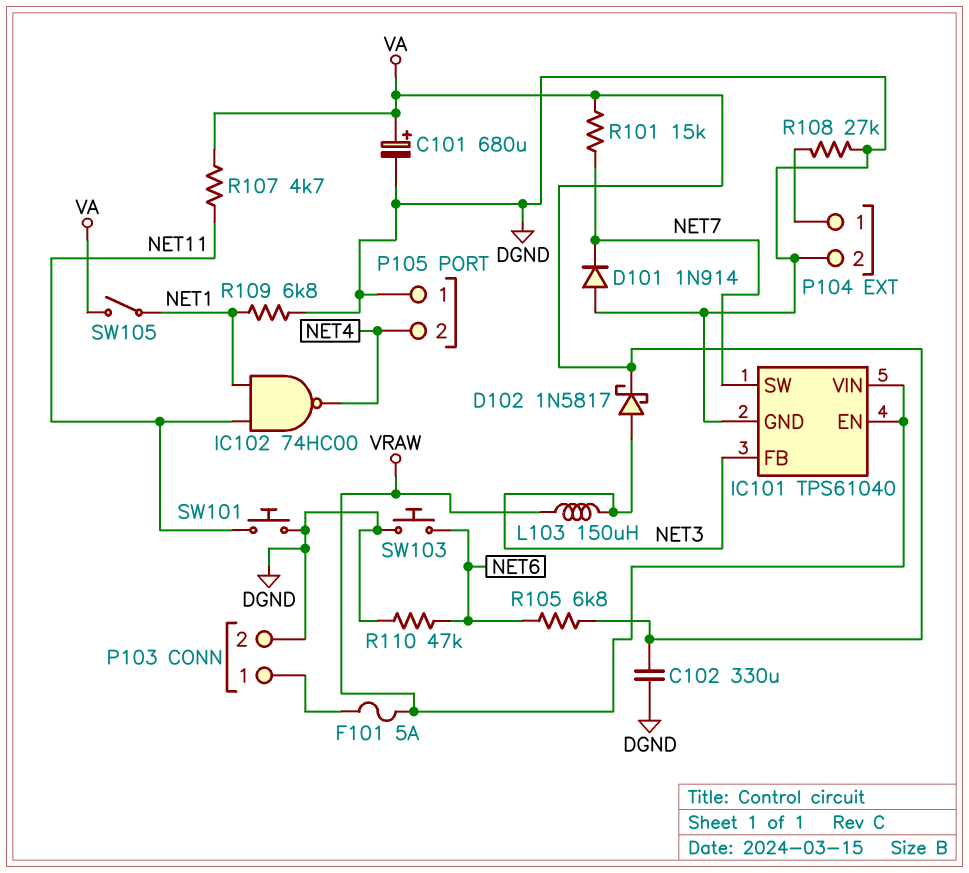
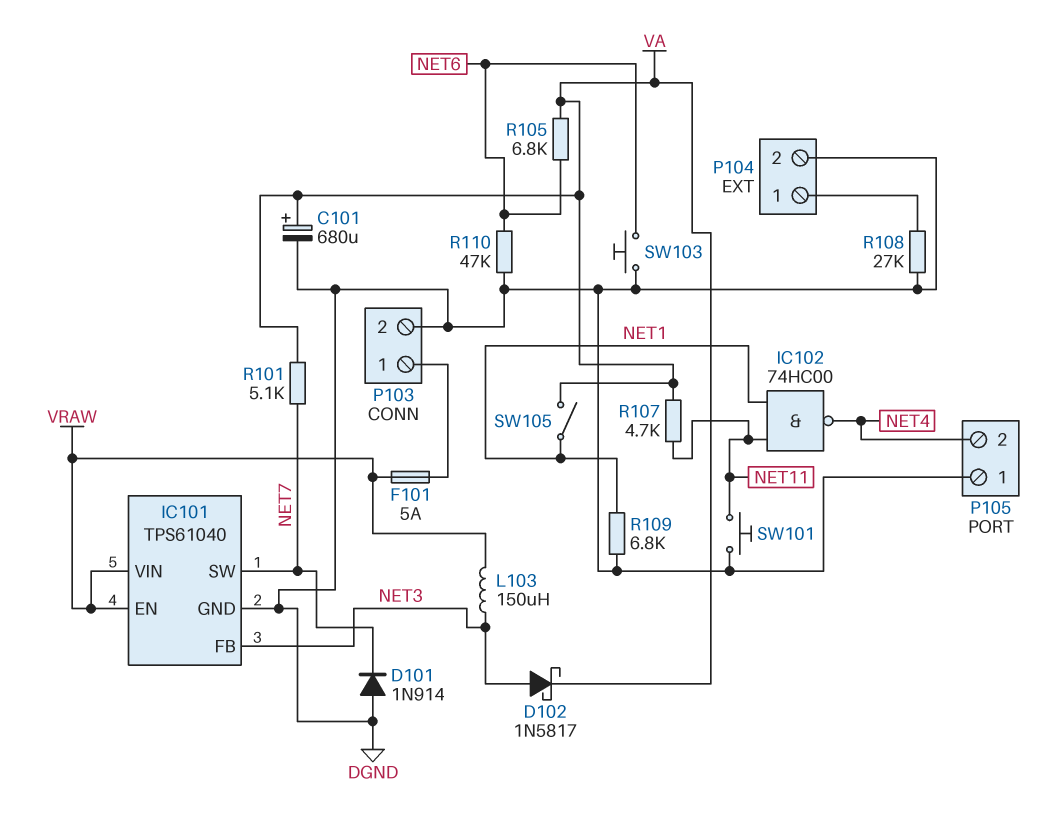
C102: 330uF (DGND, VA) -> none
R101: 15k (NET7, VA) -> 5.1k (NET7, VA)

